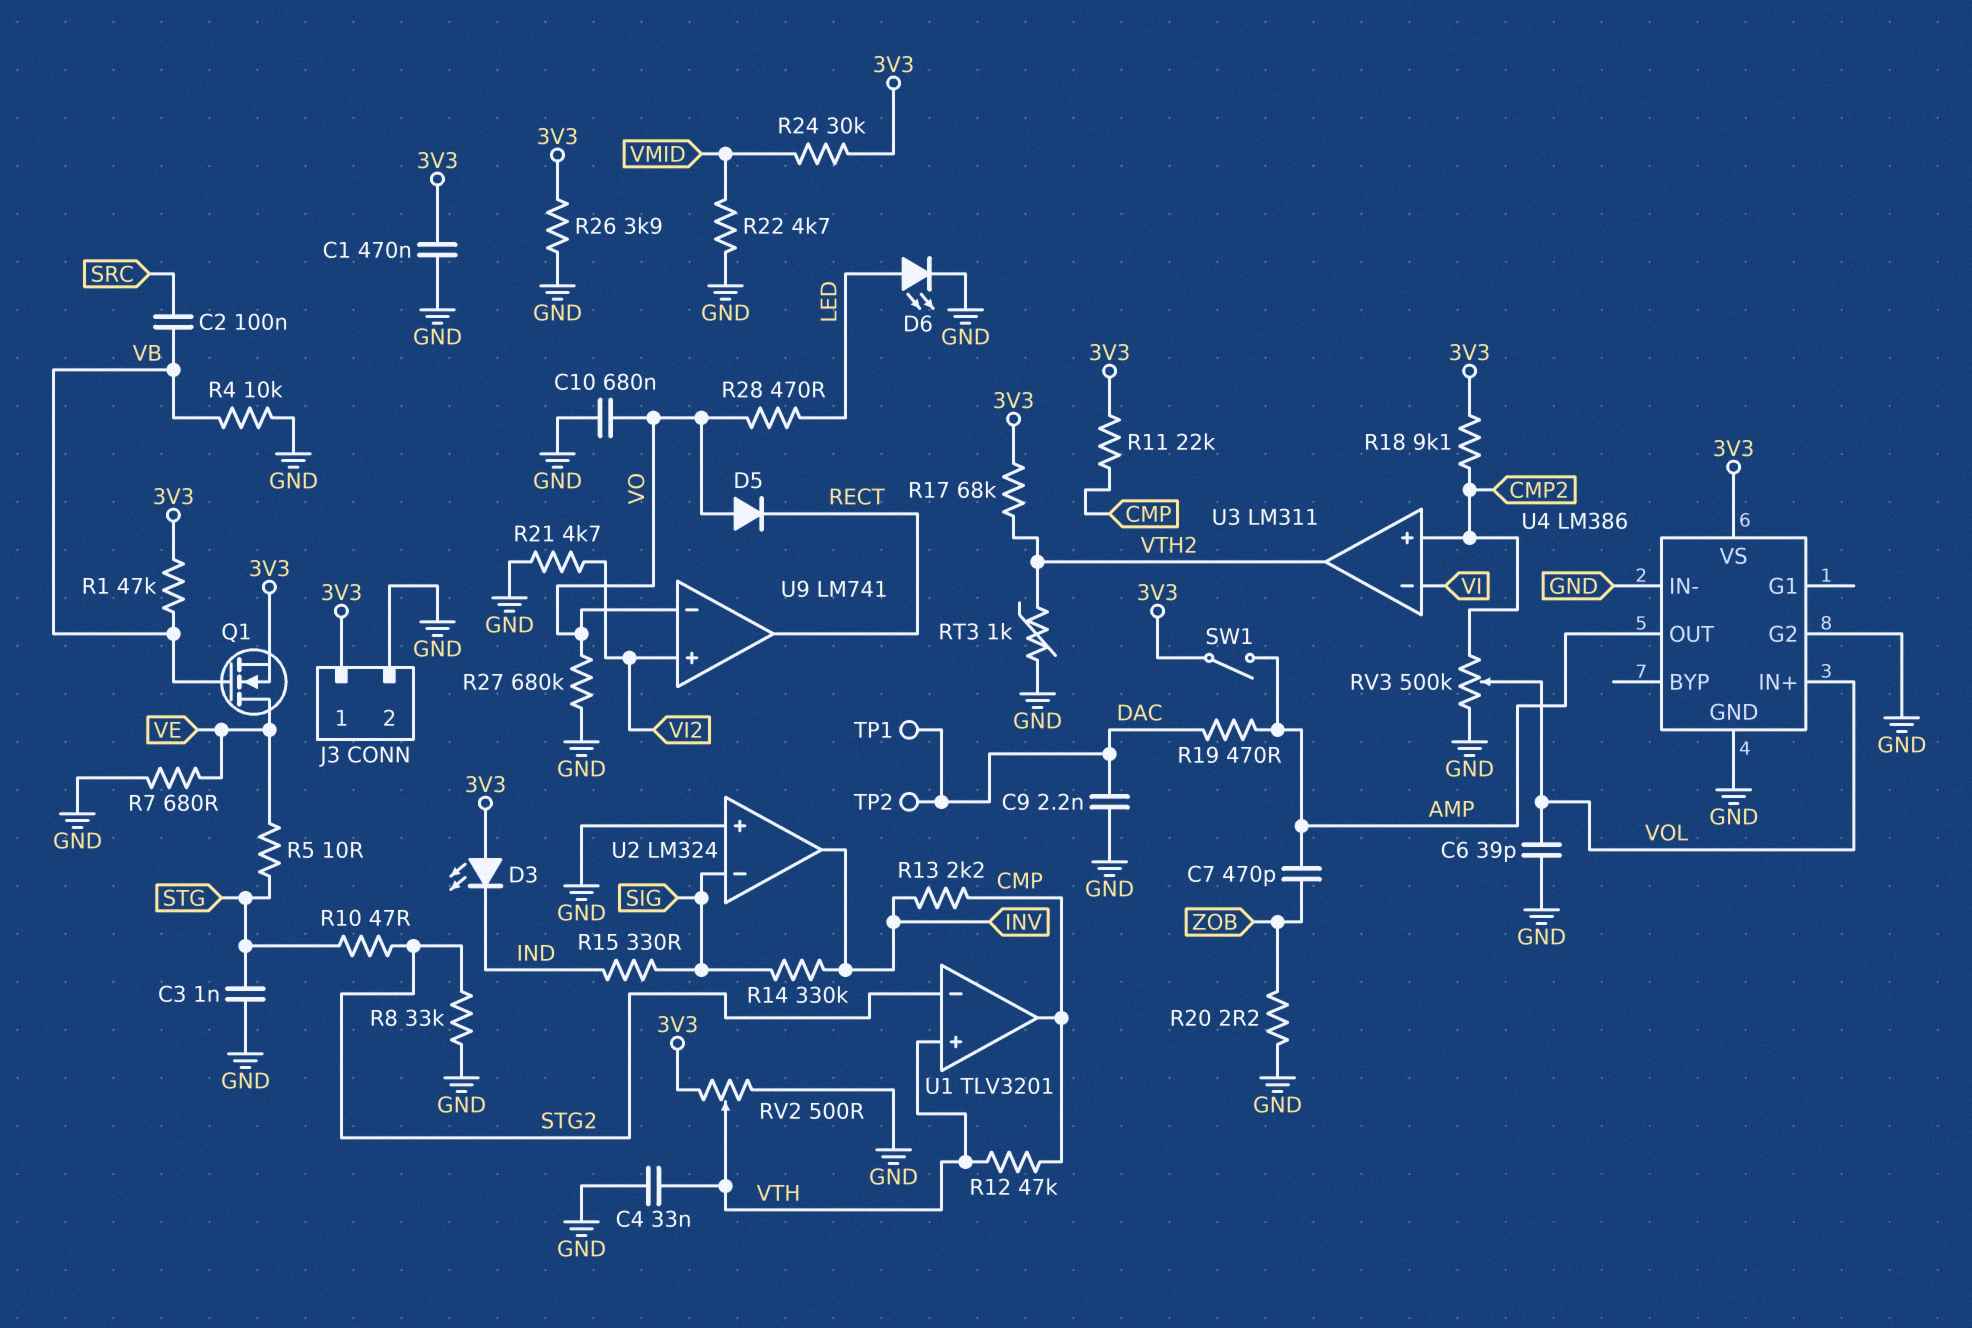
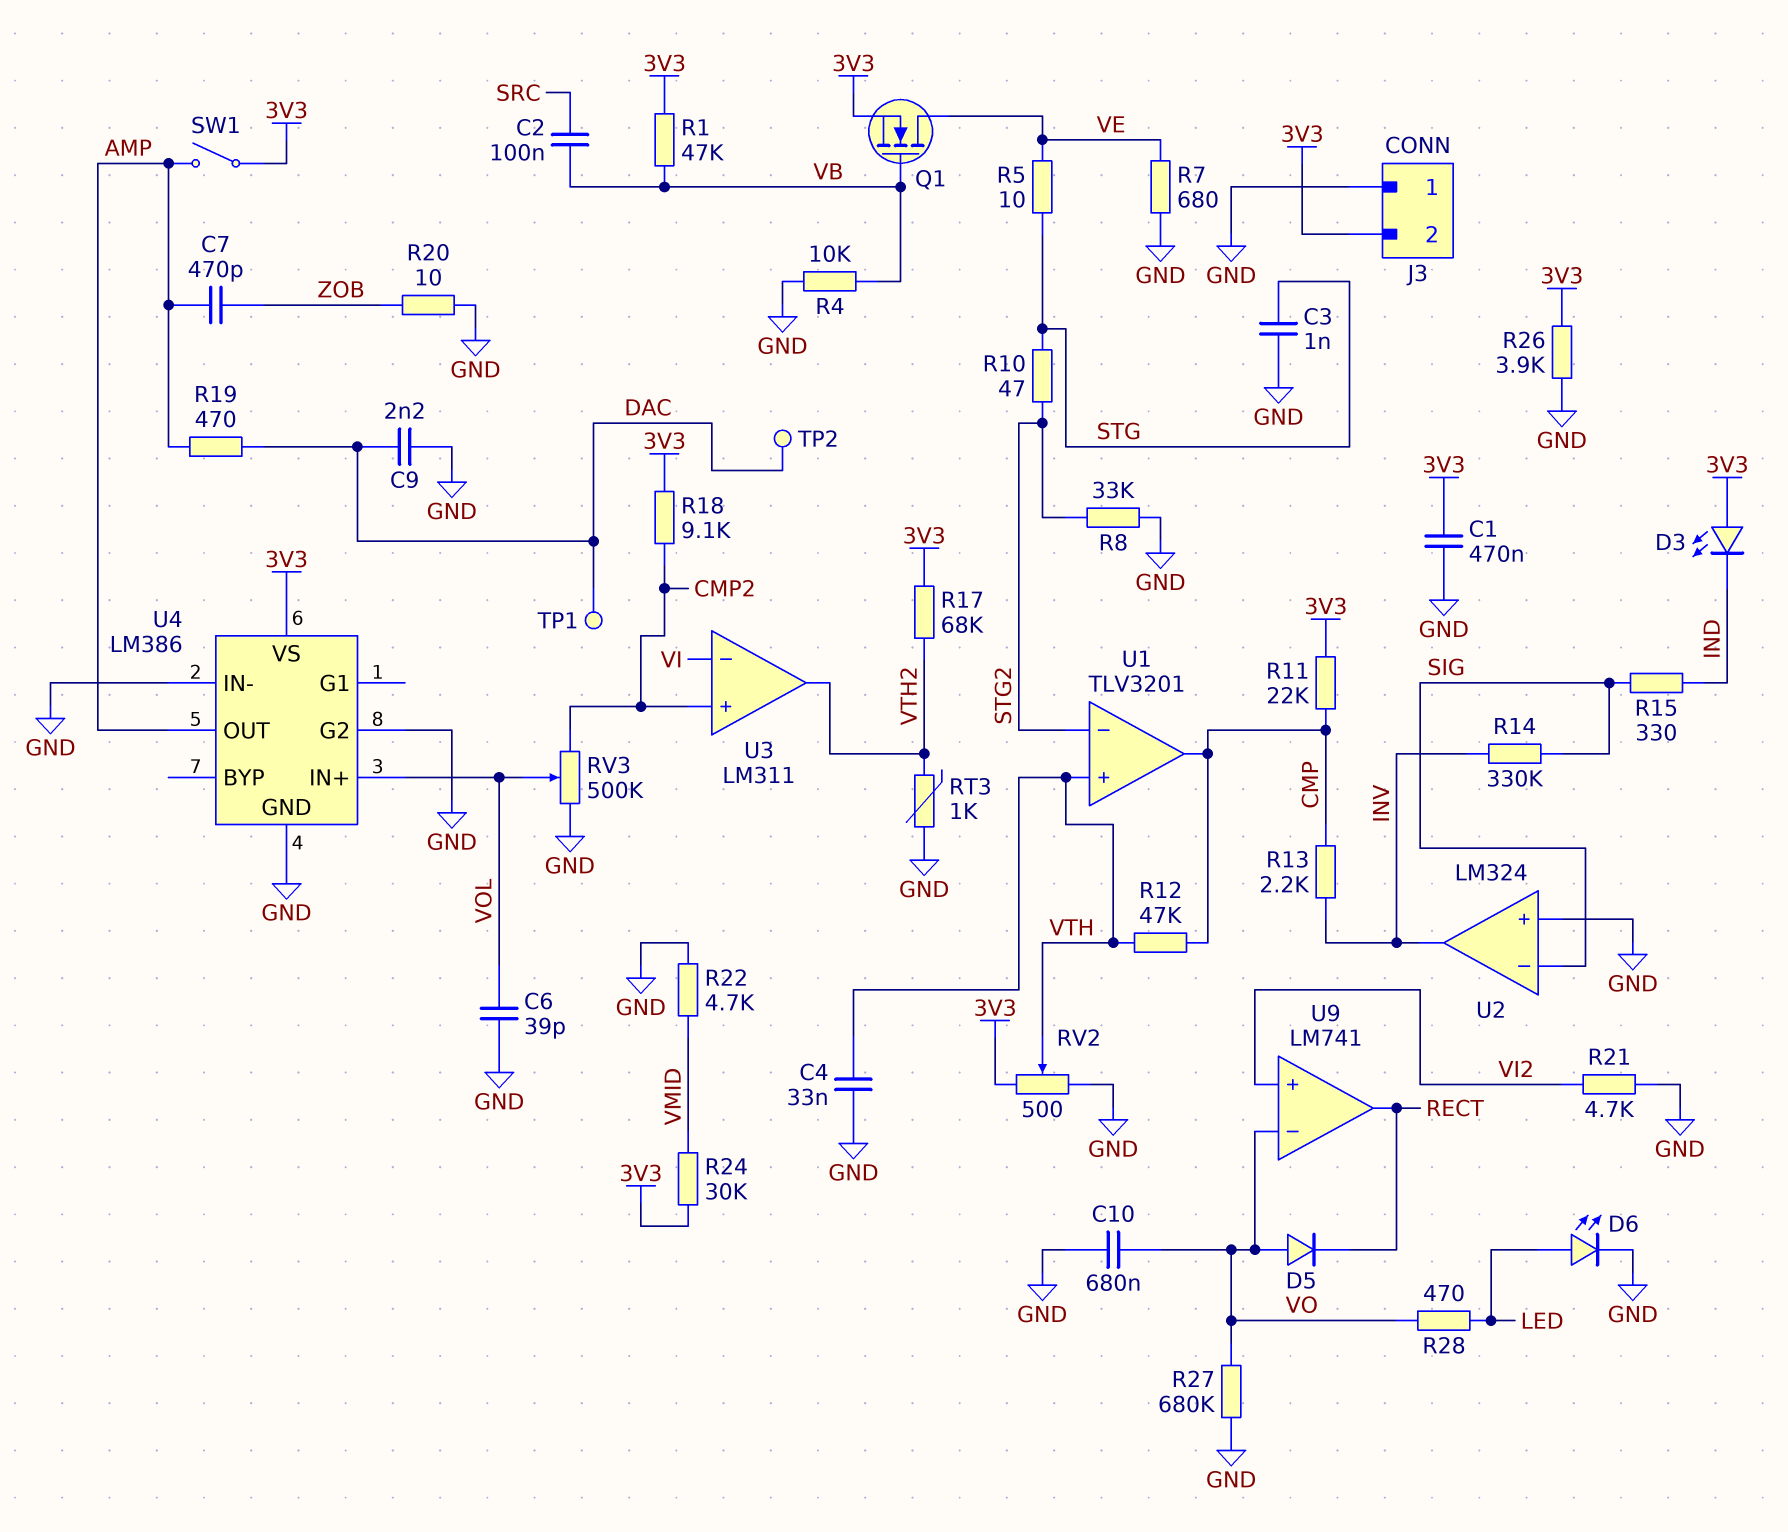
J3 pin 1: 3V3 -> GND
J3 pin 2: GND -> 3V3
R20: 2.2 (GND, ZOB) -> 10 (GND, ZOB)

